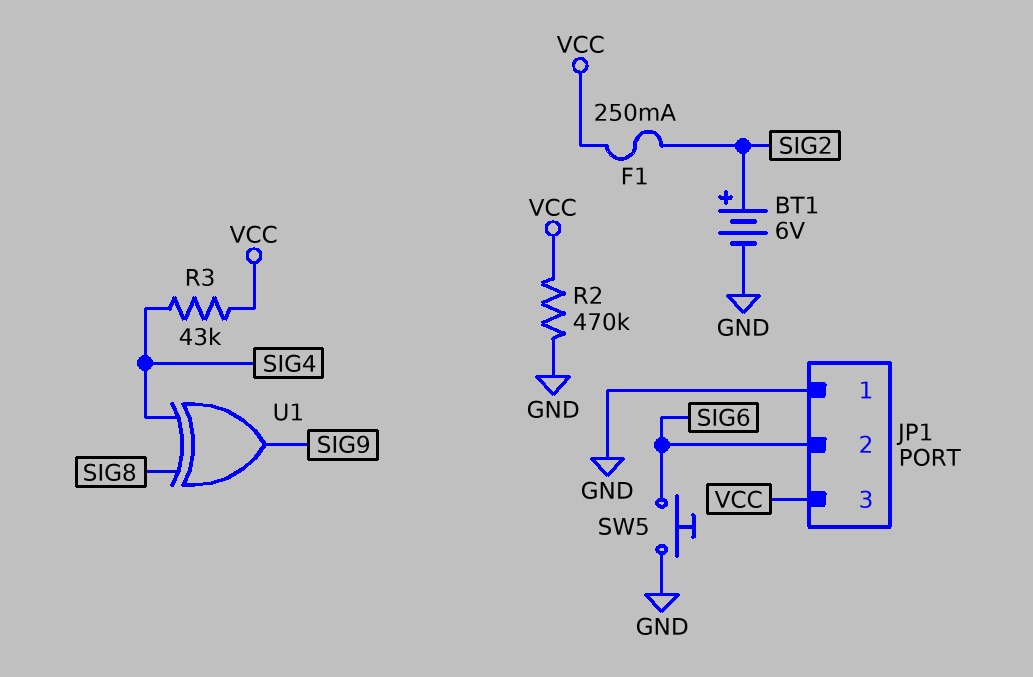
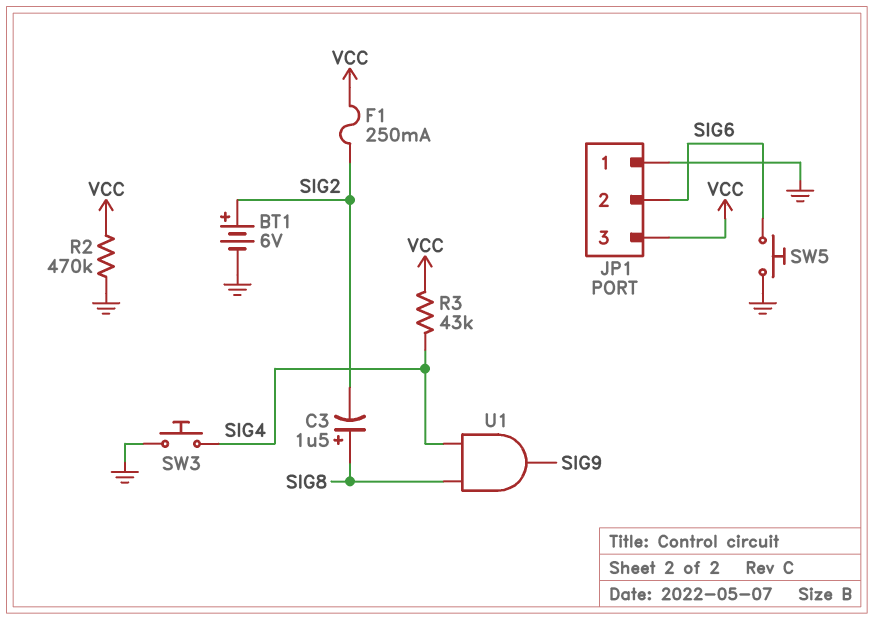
C3: none -> 1.5uF (plus SIG8, minus SIG2)
SW3: none -> button (GND, SIG4)
U1: XOR (in SIG4, in SIG8, out SIG9) -> AND (in SIG4, in SIG8, out SIG9)

